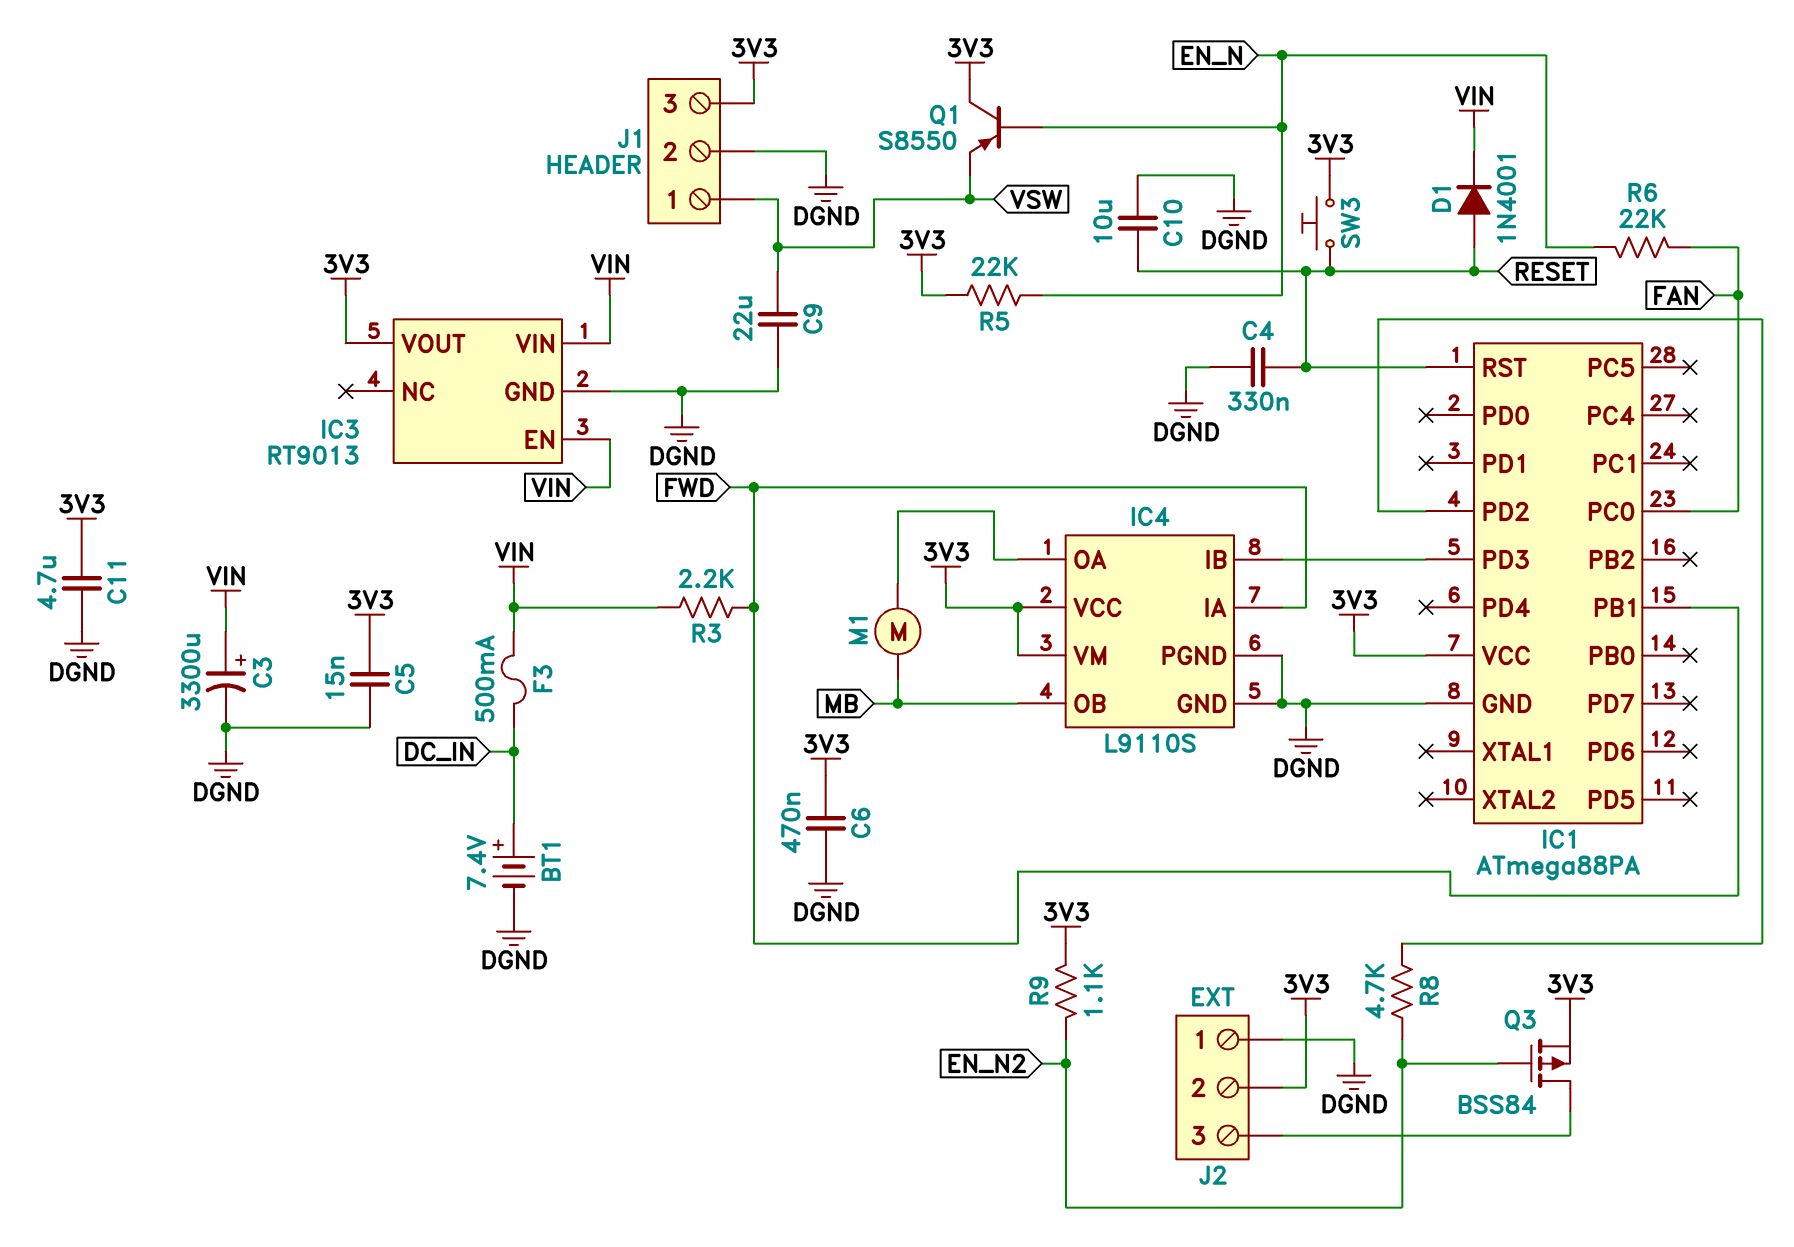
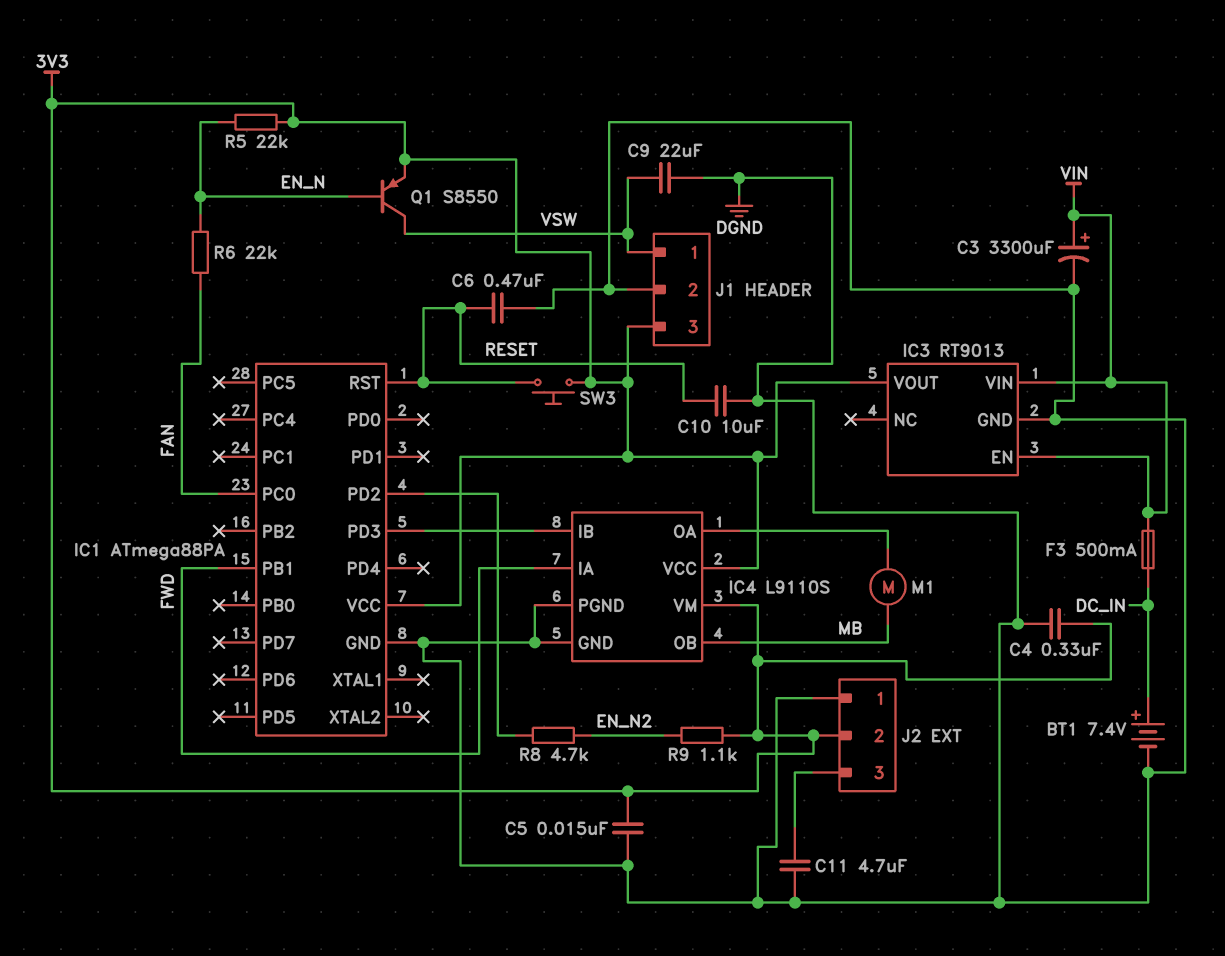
C4: 330nF (DGND, RESET) -> 330nF (3V3, DGND)
C6: 470nF (3V3, DGND) -> 470nF (DGND, RESET)
C11: 4.7uF (3V3, DGND) -> 4.7uF (DGND, J2/3)
D1: diode 1N4001 (A RESET, K VIN) -> none
Q1: PNP S8550 (B EN_N, C 3V3, E VSW) -> PNP S8550 (B EN_N, C VSW, E 3V3)
Q3: PMOS BSS84 (G EN_N2, D J2/3, S 3V3) -> none
R3: 2.2k (FWD, VIN) -> none

